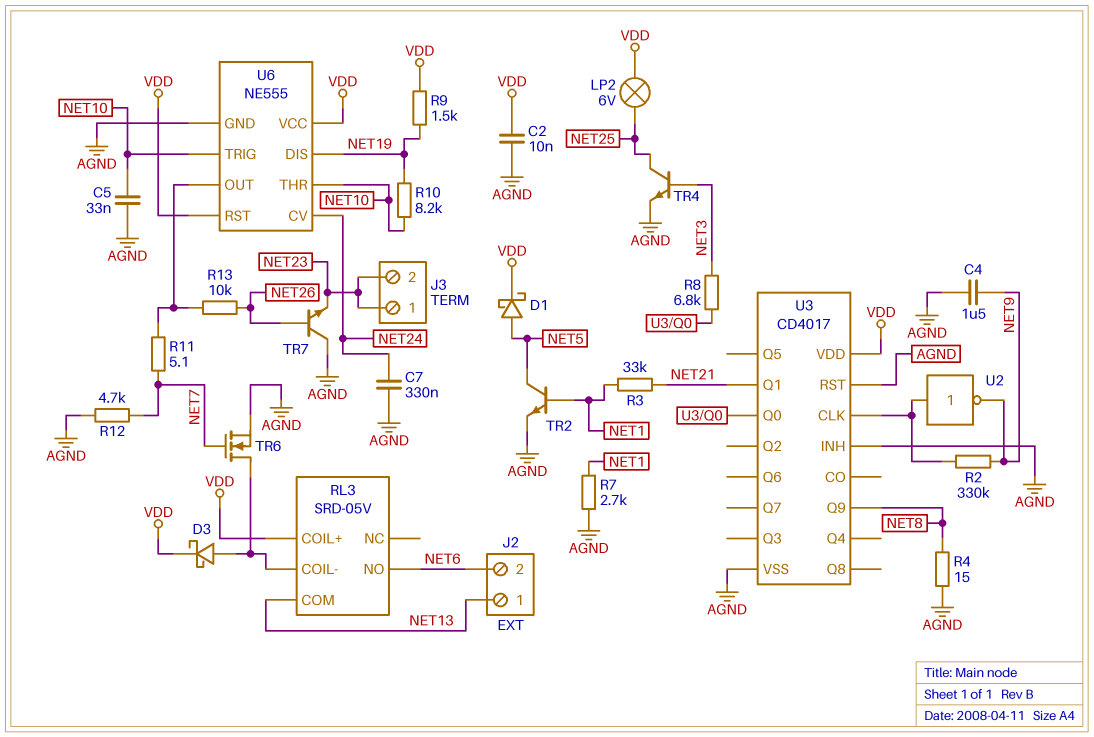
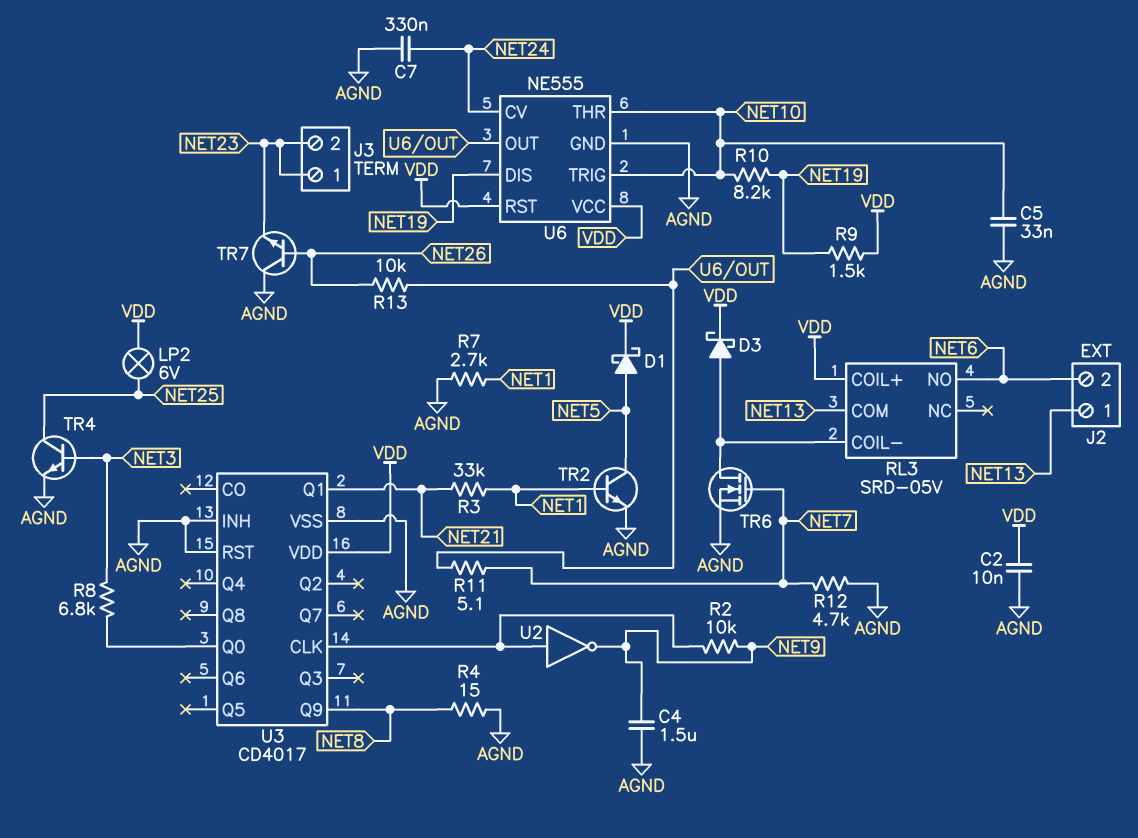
R2: 330k (NET9, U3/CLK) -> 10k (NET9, U3/CLK)

